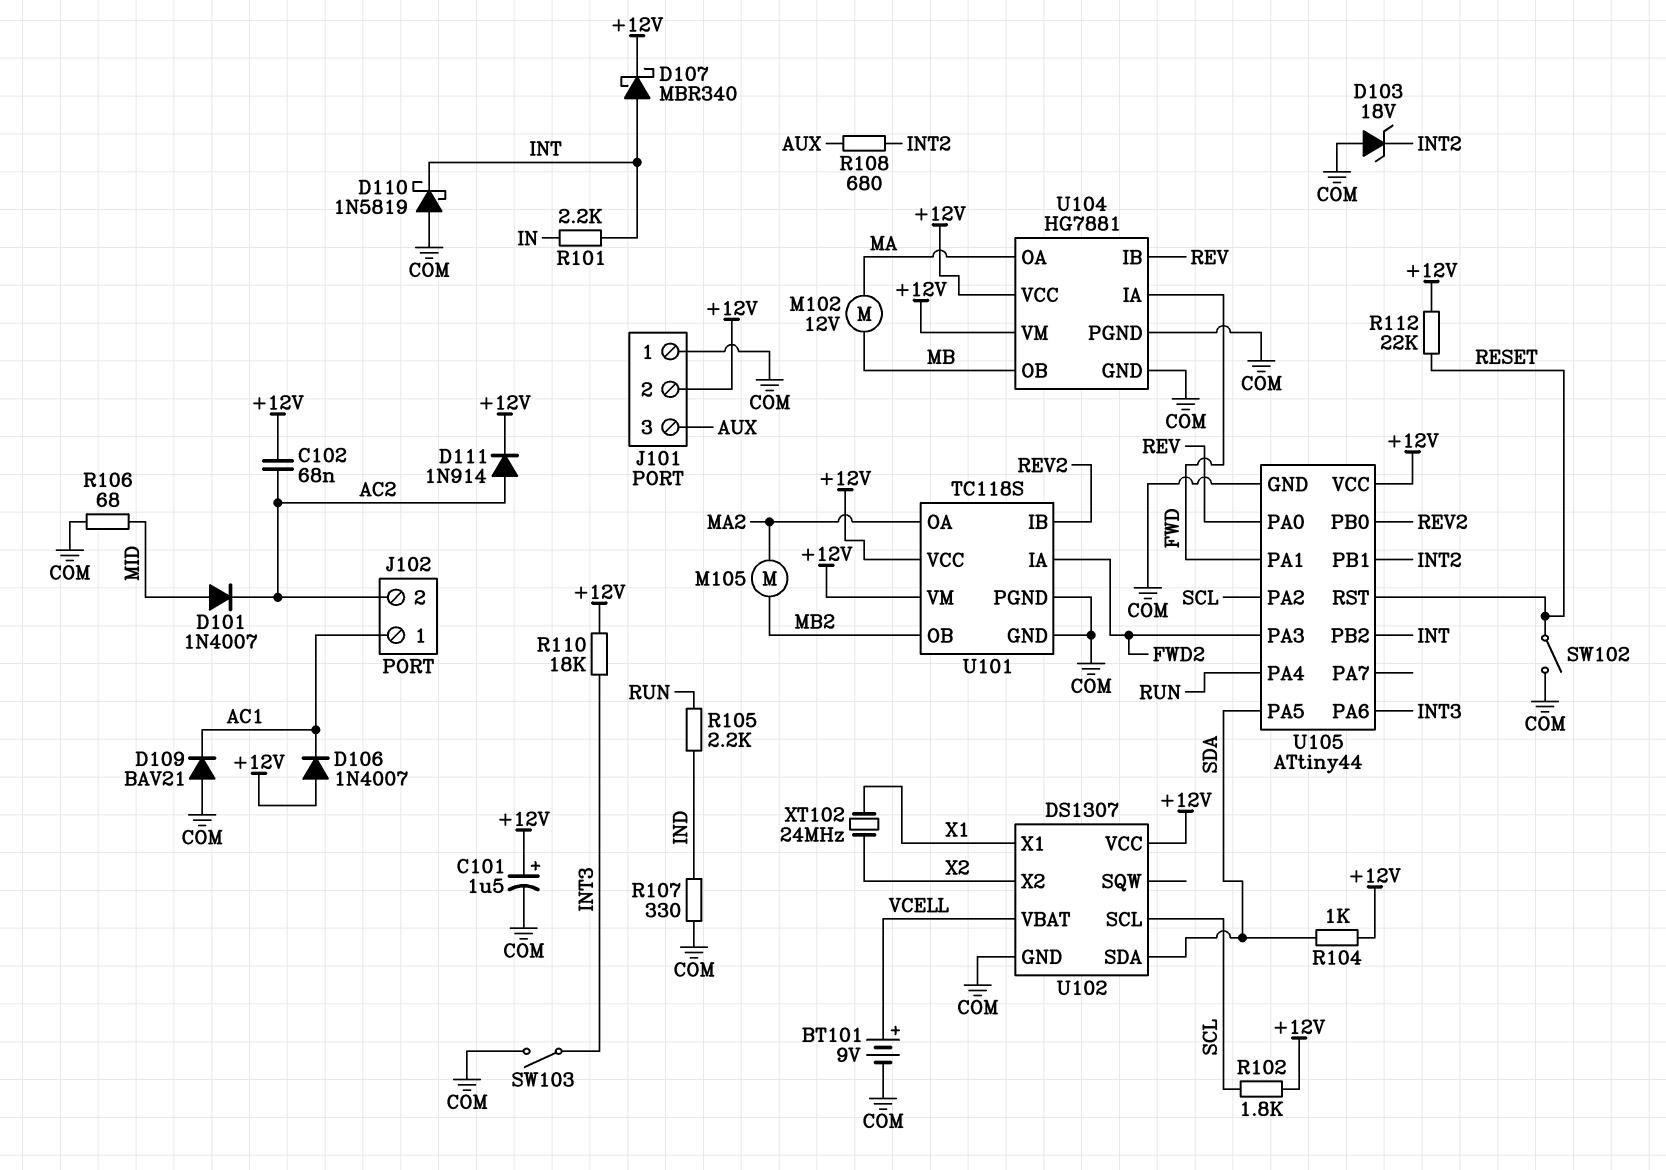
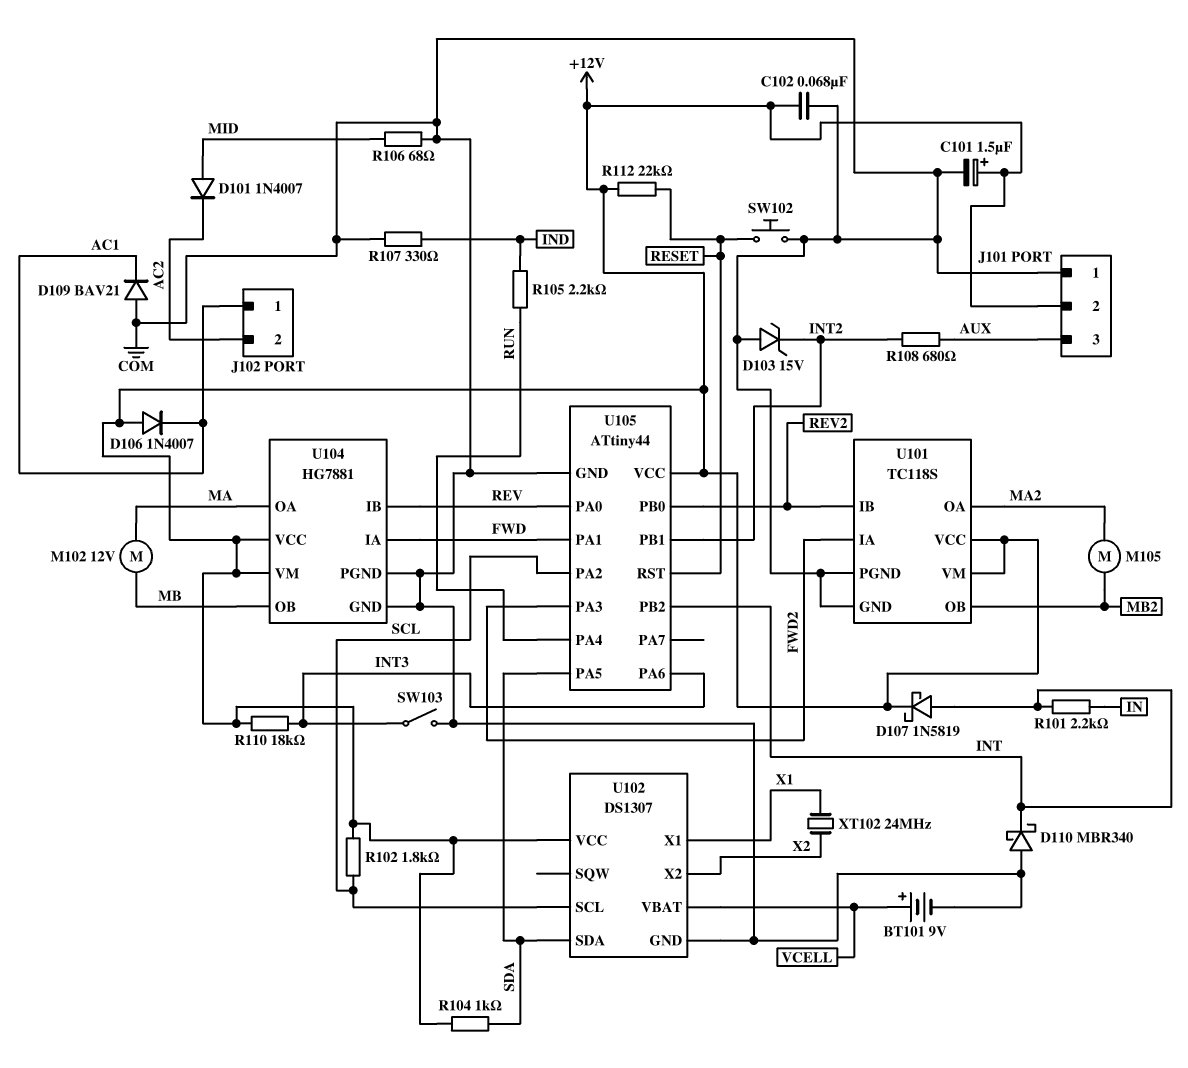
C102: 68nF (+12V, AC2) -> 68nF (+12V, COM)
D103: zener 18V (A COM, K INT2) -> zener 15V (A COM, K INT2)
D107: schottky MBR340 (A INT, K +12V) -> schottky 1N5819 (A INT, K +12V)
D110: schottky 1N5819 (A COM, K INT) -> schottky MBR340 (A COM, K INT)
D111: diode 1N914 (A AC2, K +12V) -> none
SW102: switch (COM, RESET) -> button (COM, RESET)

